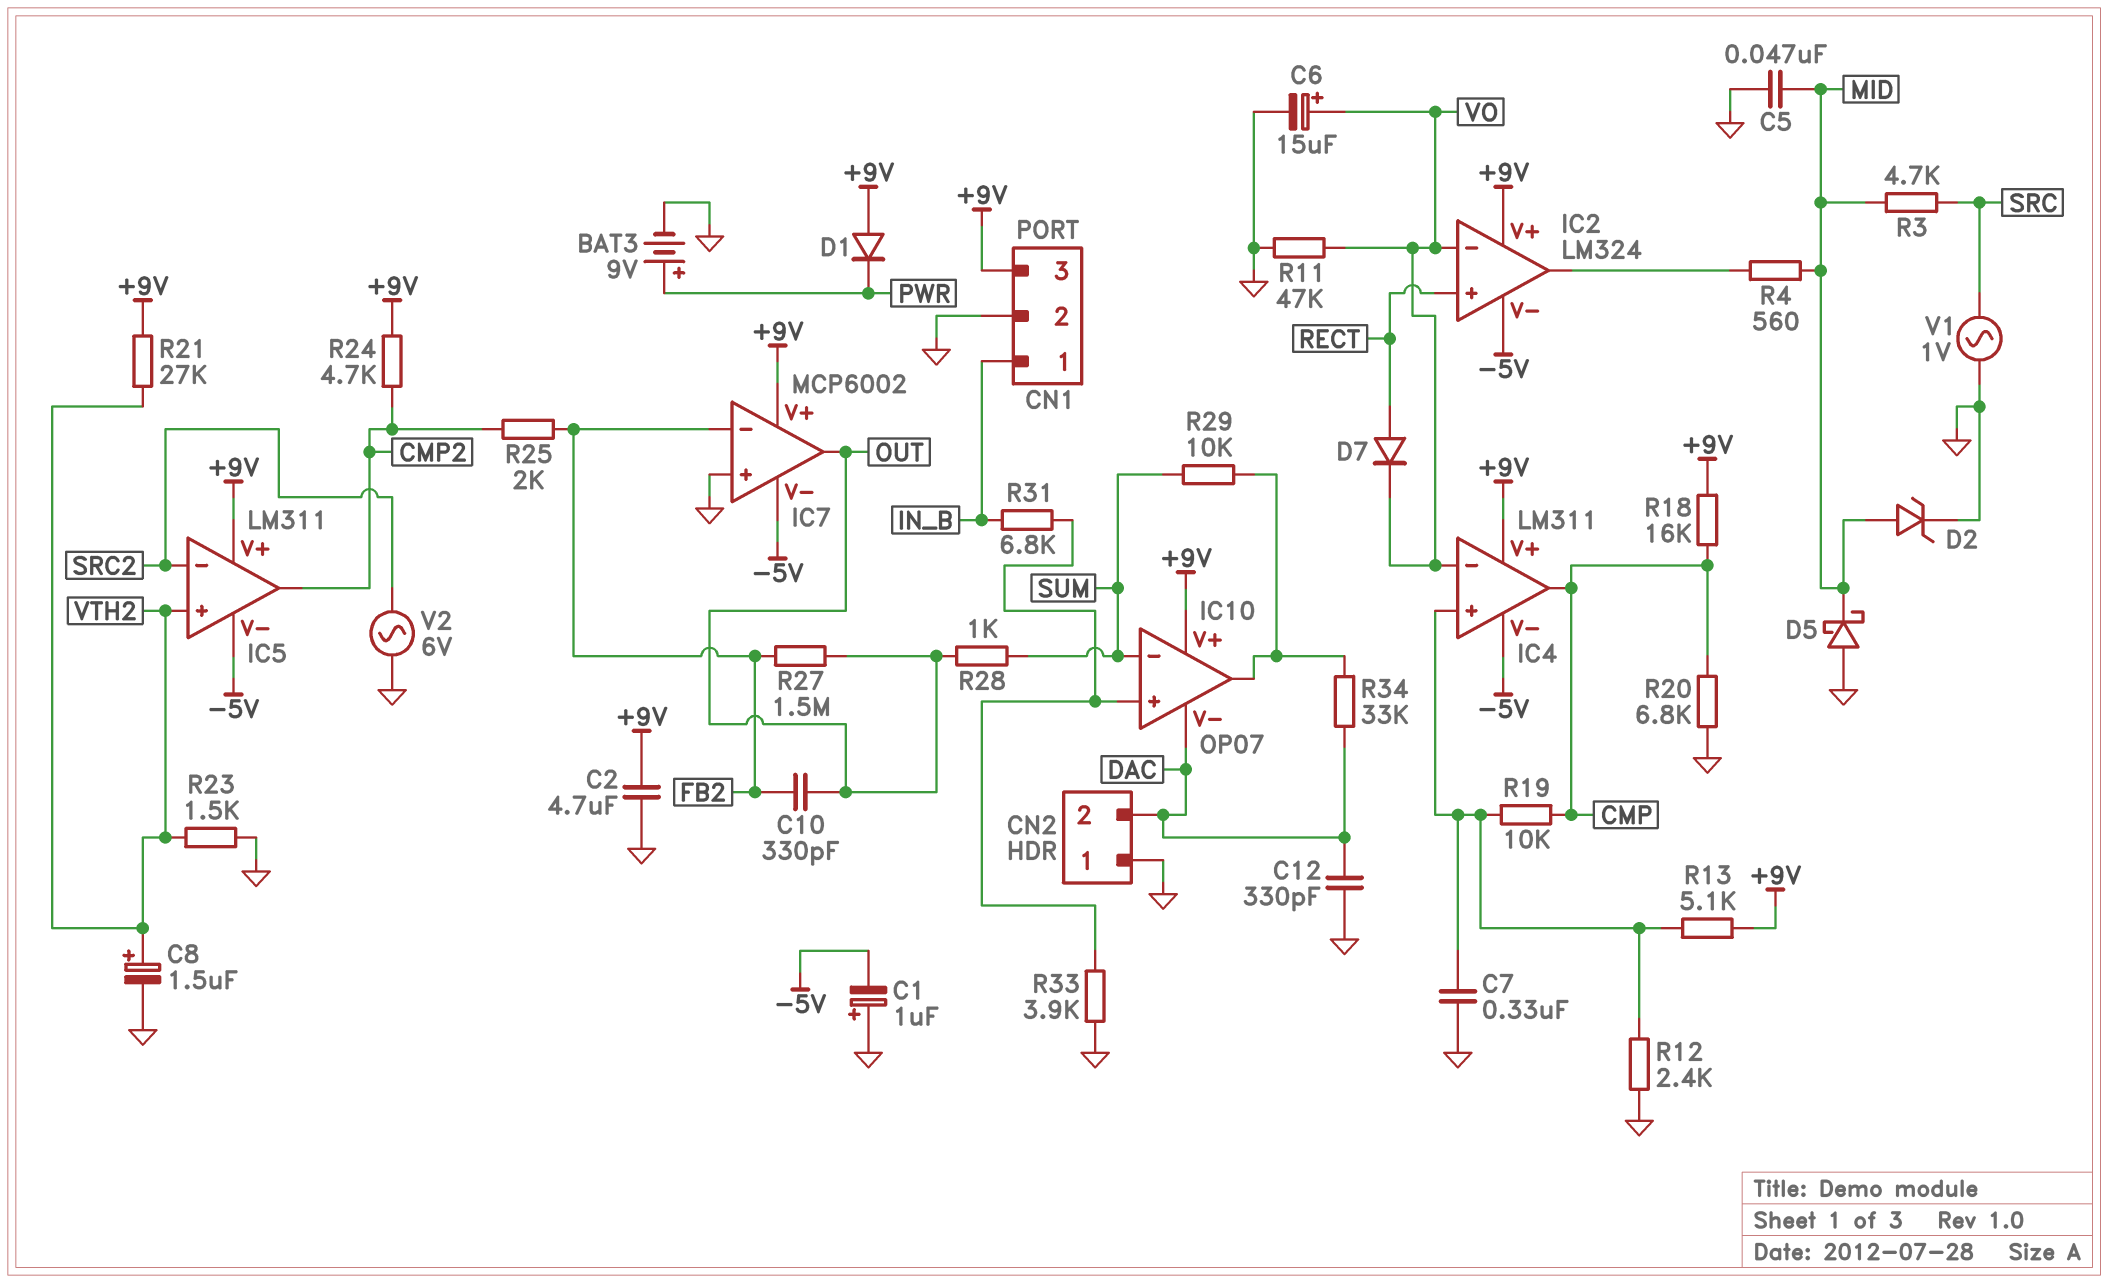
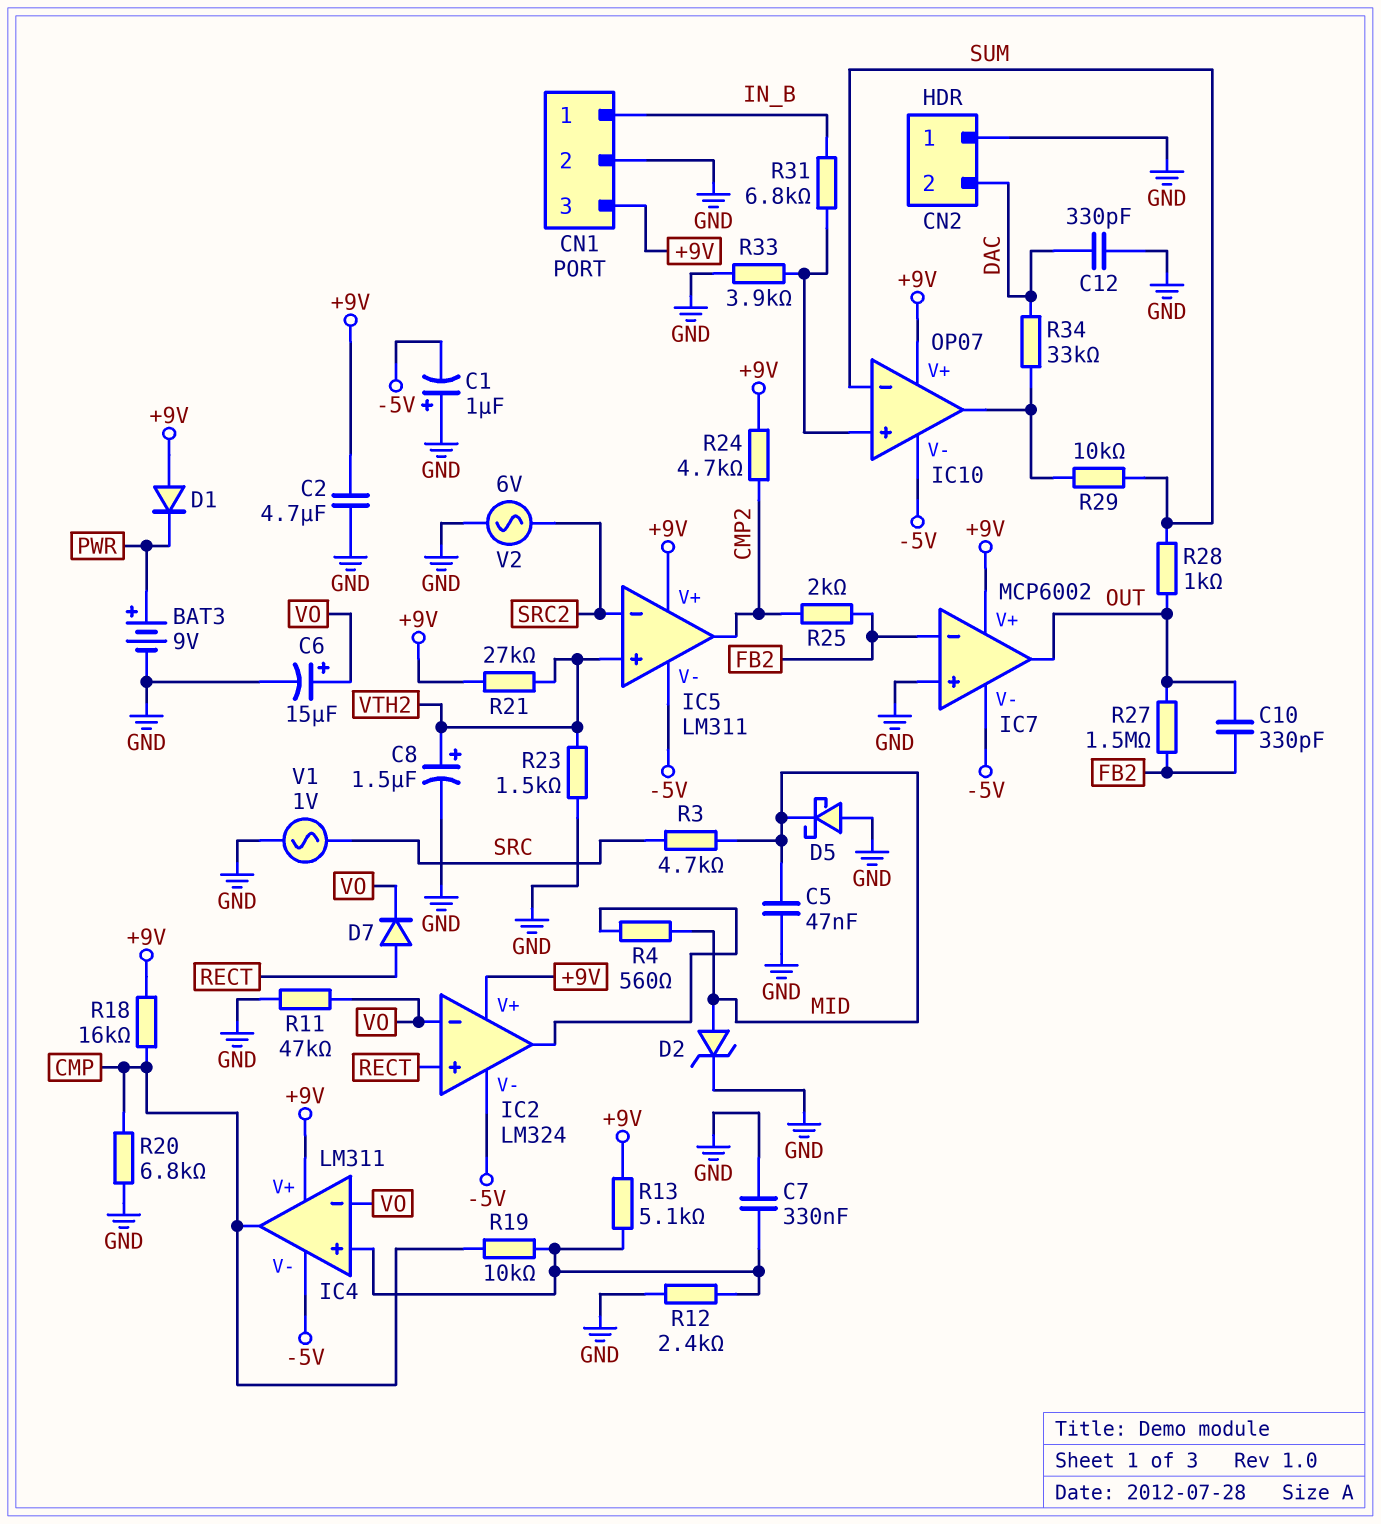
IC10 pin V-: DAC -> -5V

